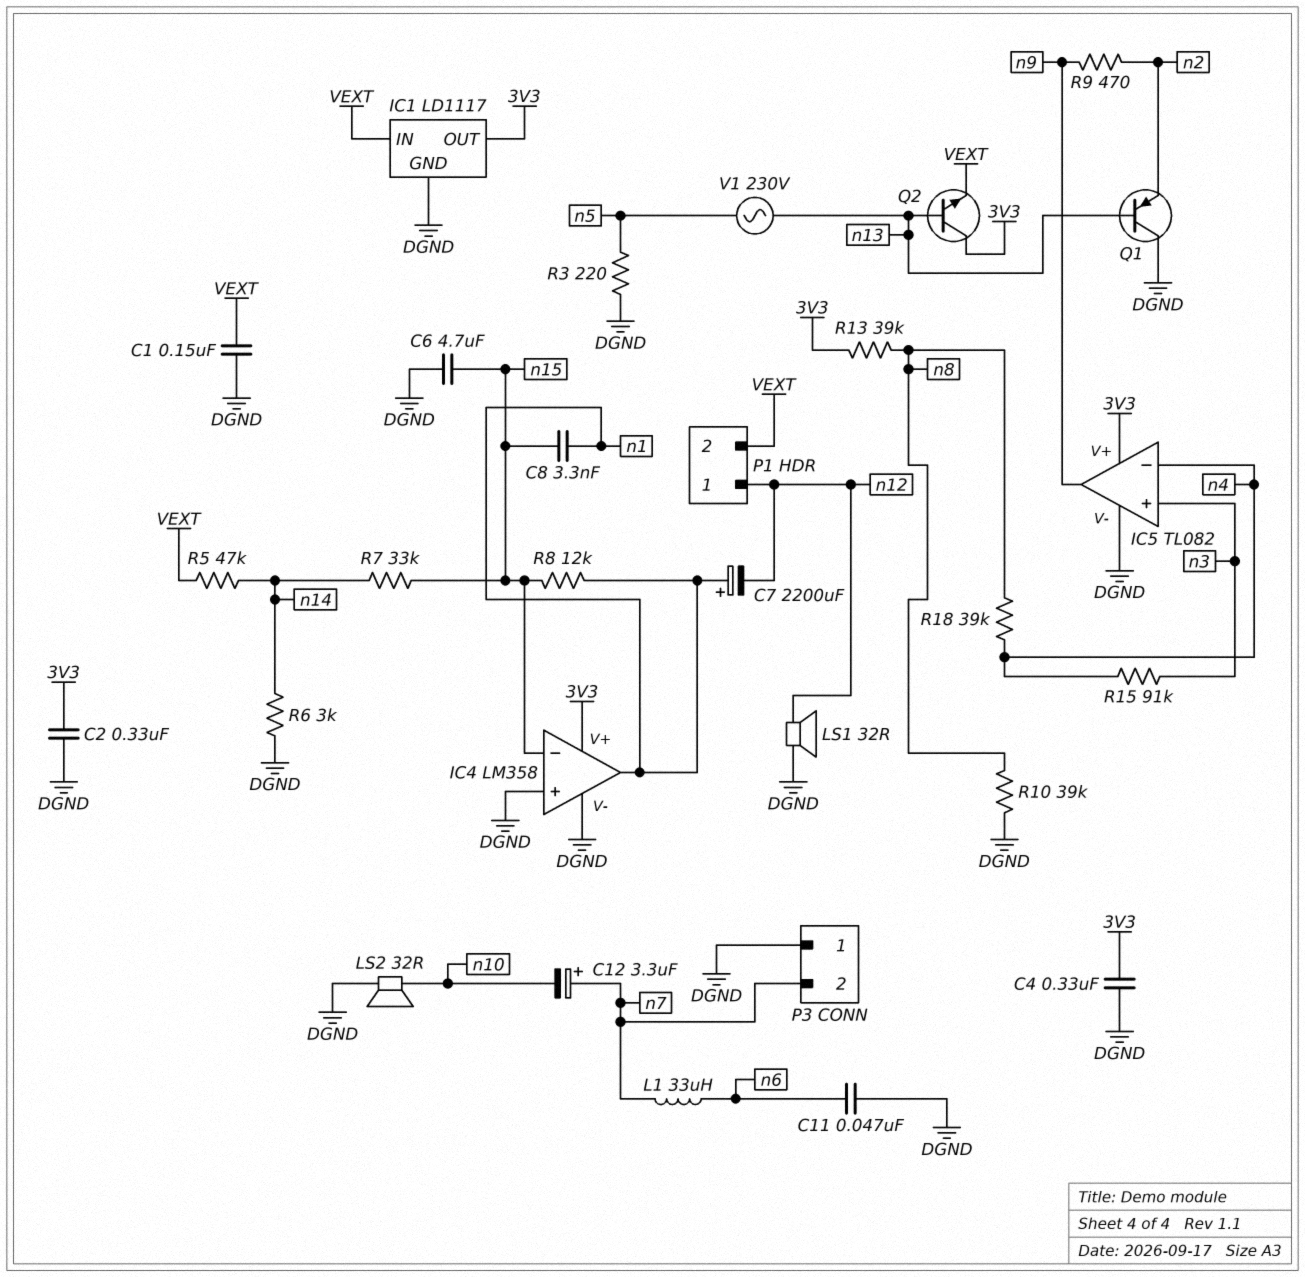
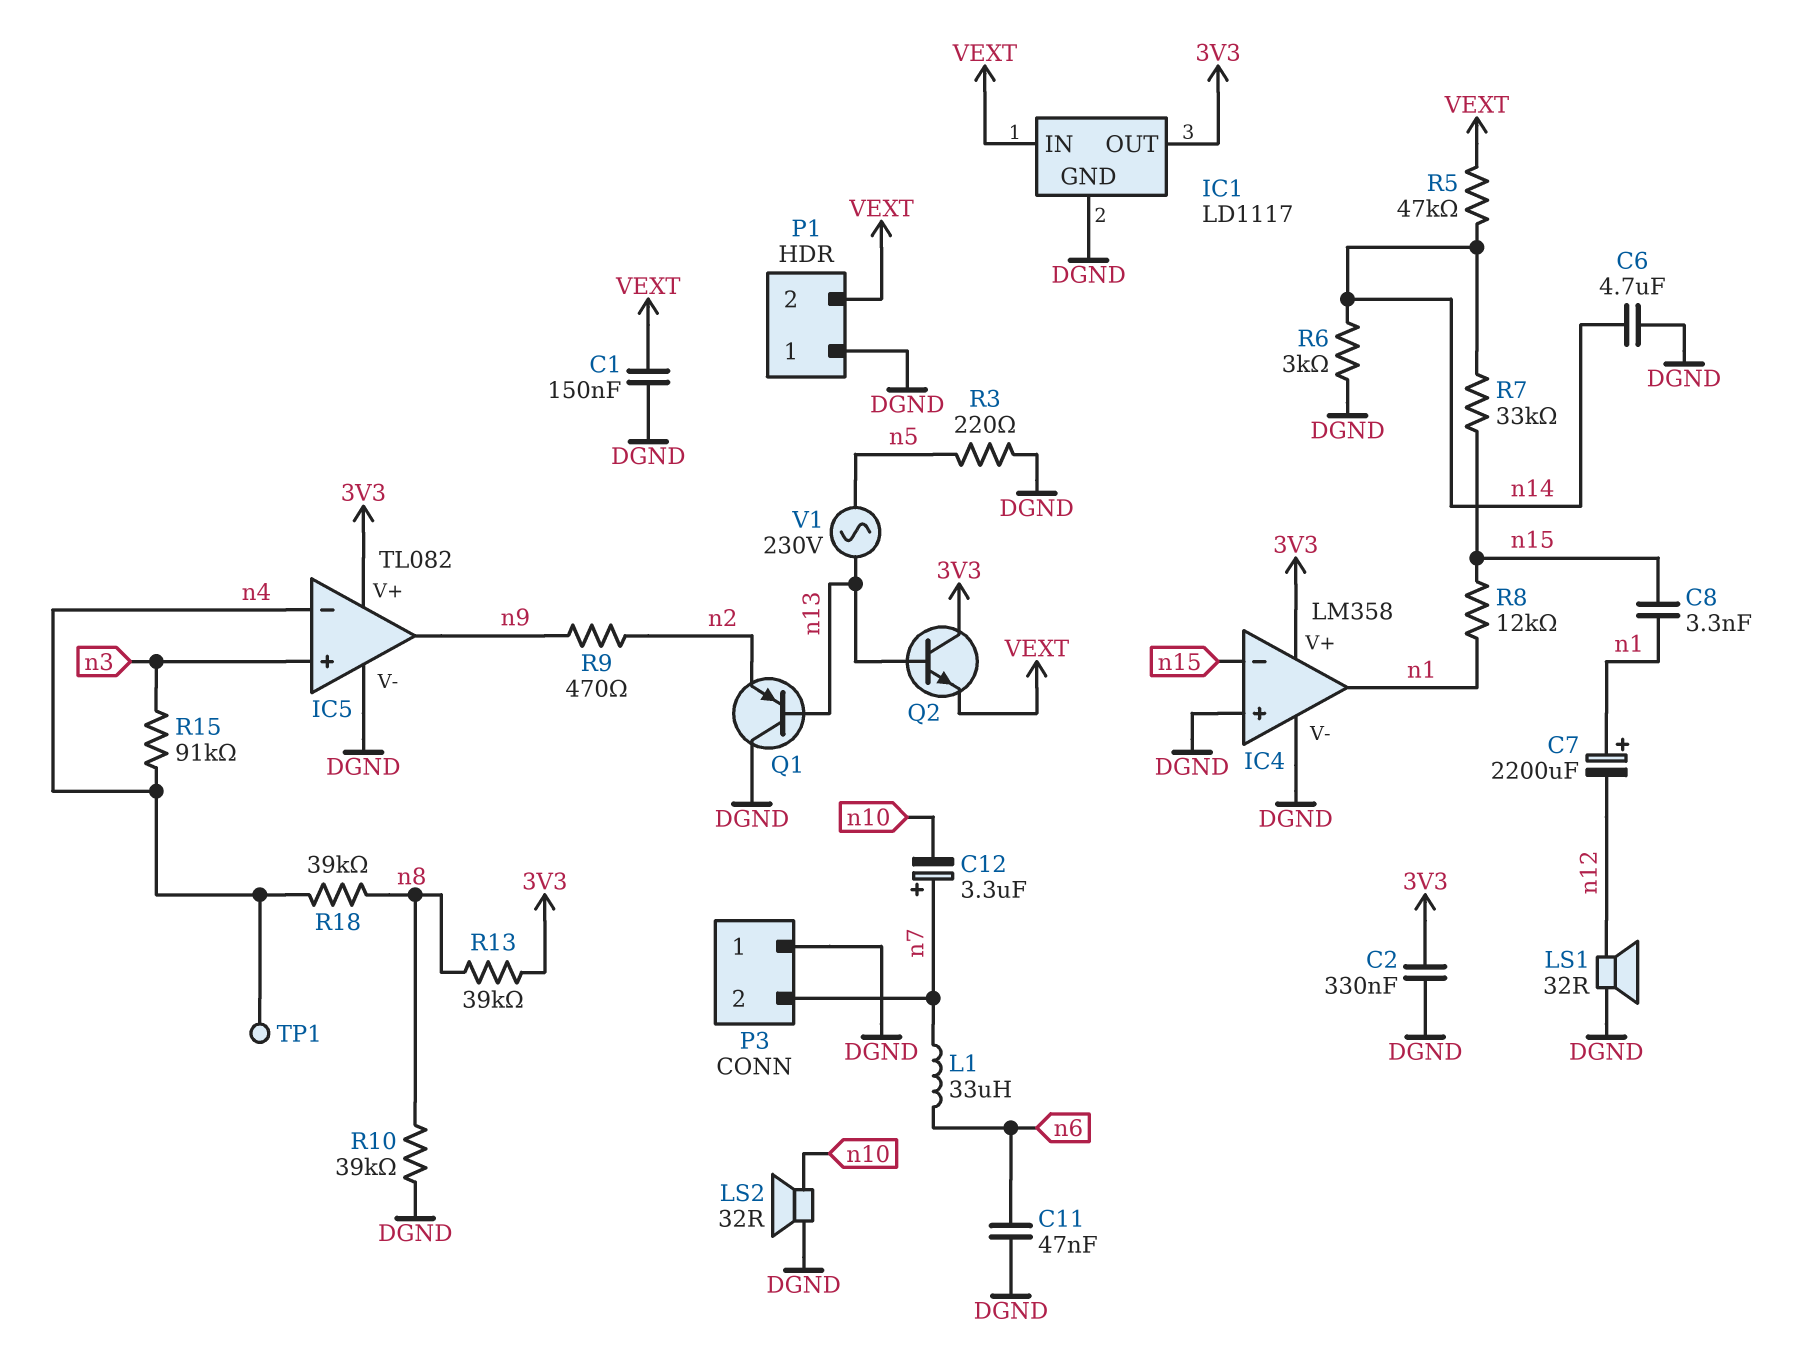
C4: 330nF (3V3, DGND) -> none
C6: 4.7uF (DGND, n15) -> 4.7uF (DGND, n14)
P1 pin 1: n12 -> DGND
TP1: none -> test point (n4)

